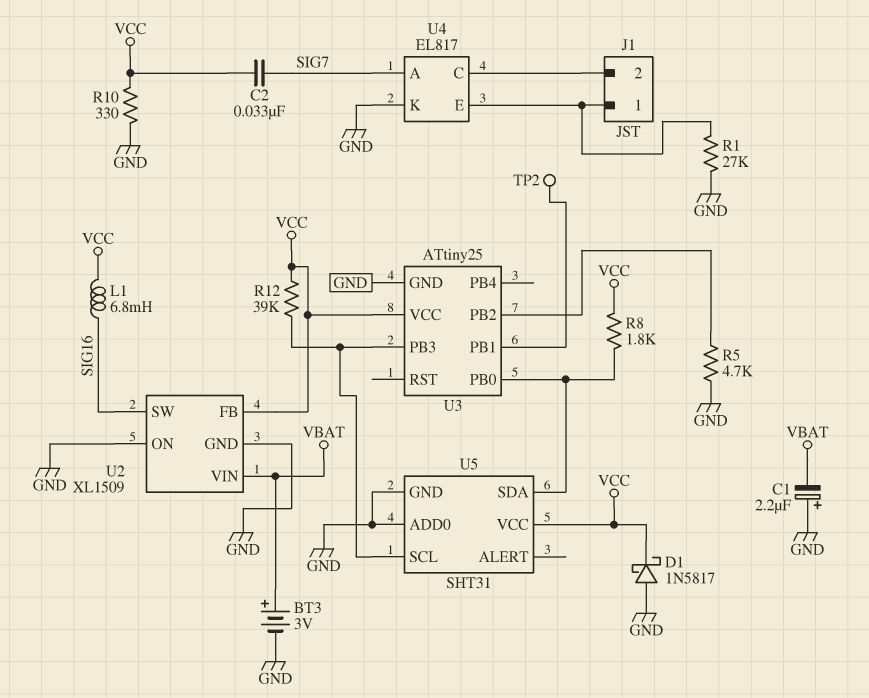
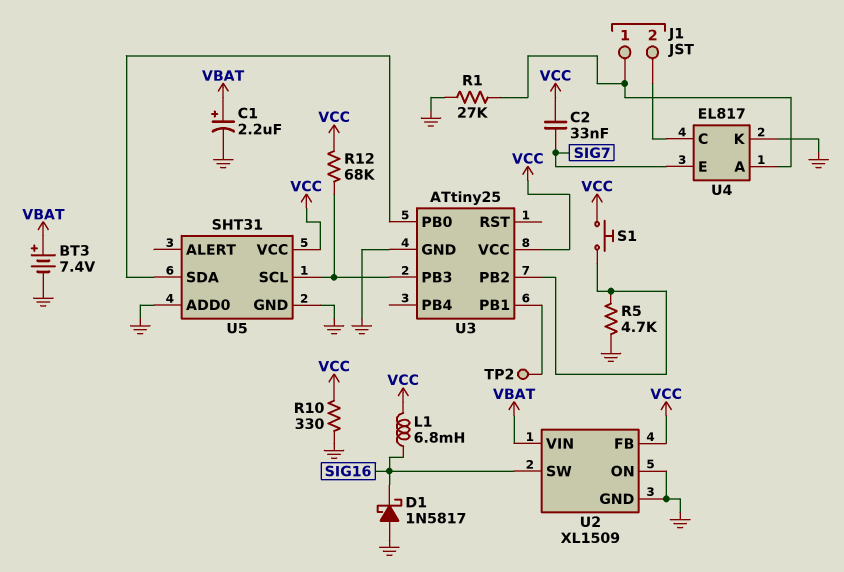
BT3: 3V (plus VBAT, minus GND) -> 7.4V (plus VBAT, minus GND)
C1: 2.2uF (plus GND, minus VBAT) -> 2.2uF (plus VBAT, minus GND)
D1: schottky 1N5817 (A GND, K VCC) -> schottky 1N5817 (A GND, K SIG16)
R8: 1.8k (U3/PB0, VCC) -> none
R12: 39k (U3/PB3, VCC) -> 68k (U3/PB3, VCC)
S1: none -> button (U3/PB2, VCC)
U4 pin A: SIG7 -> J1/1
U4 pin E: J1/1 -> SIG7

